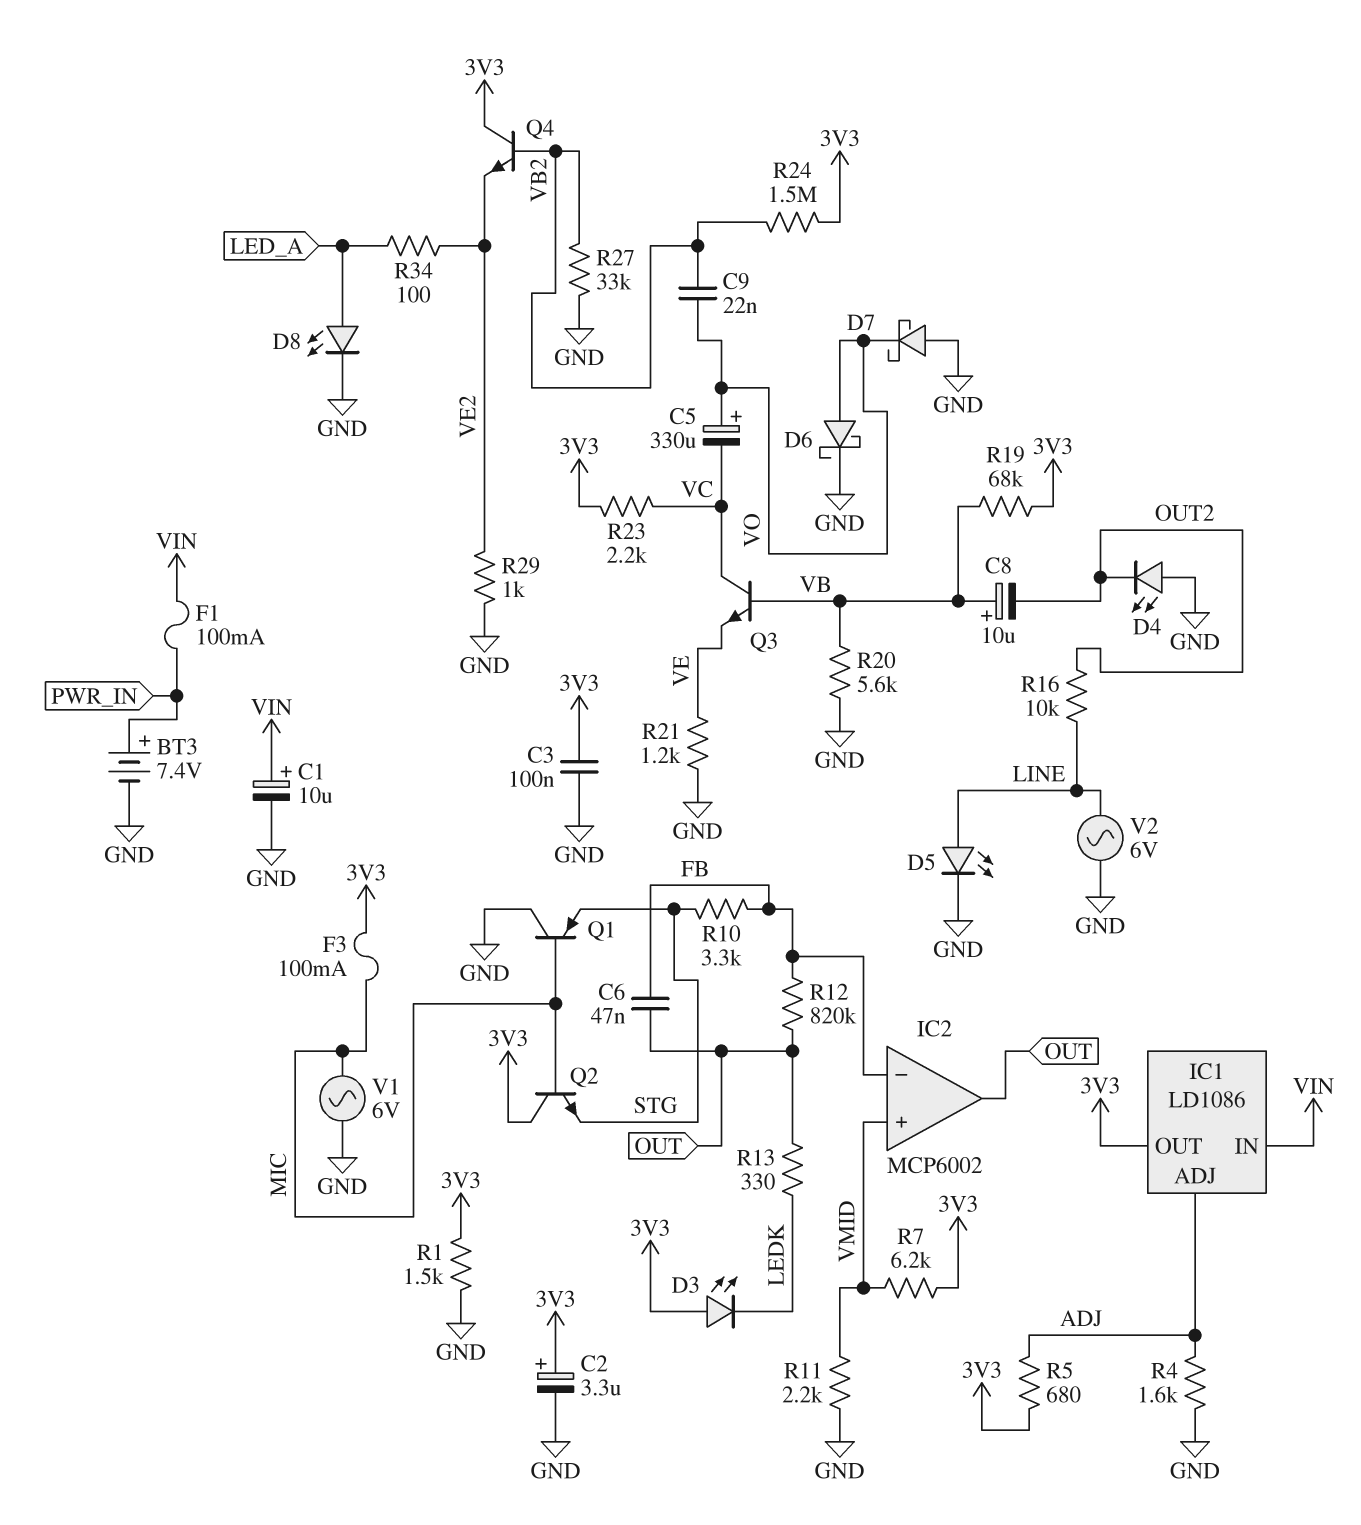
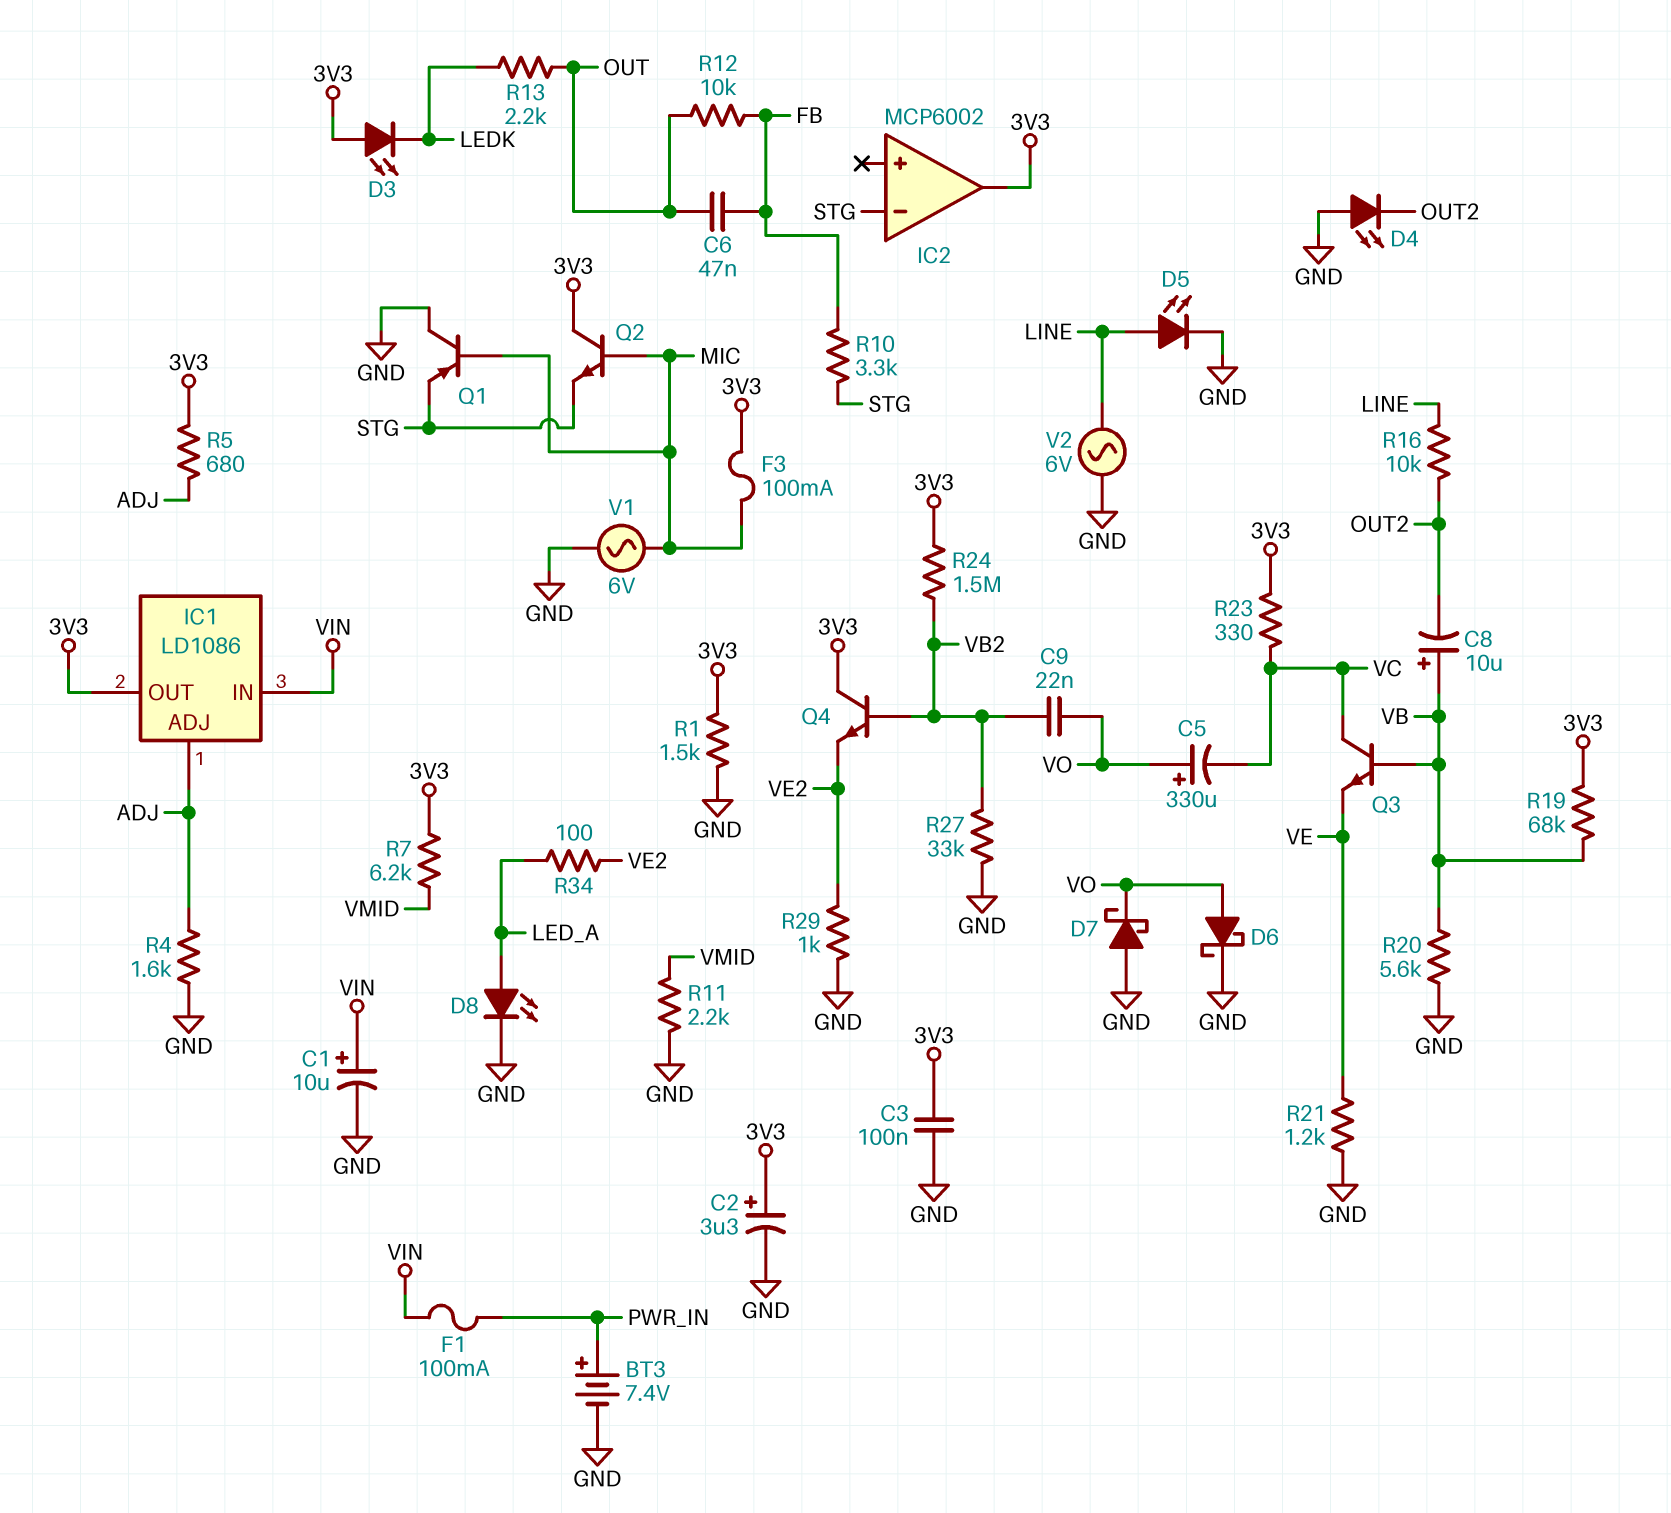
IC2 pin in+: VMID -> none
IC2 pin in-: FB -> STG
IC2 pin out: OUT -> 3V3
R12: 820k (FB, OUT) -> 10k (FB, OUT)
R13: 330 (LEDK, OUT) -> 2.2k (LEDK, OUT)
R23: 2.2k (3V3, VC) -> 330 (3V3, VC)

